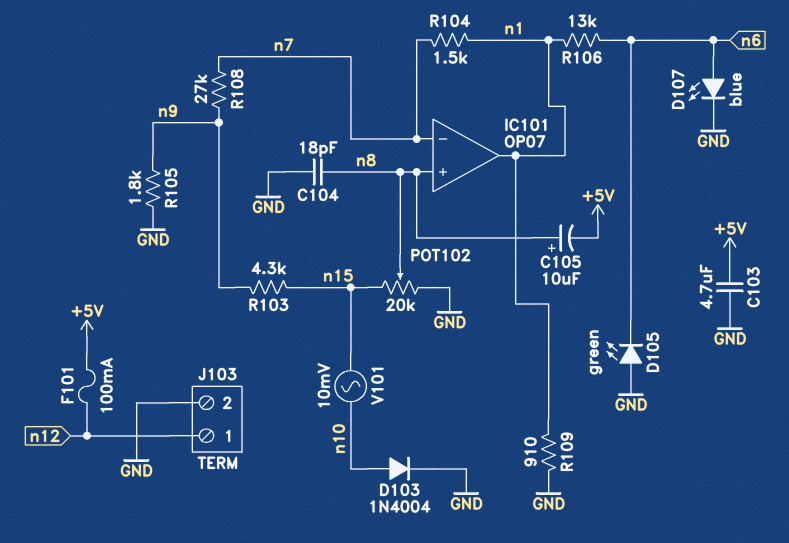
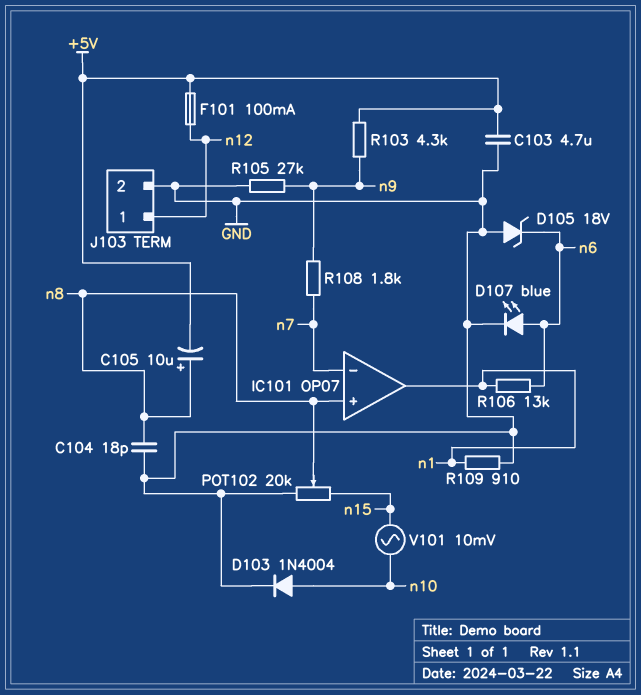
D105: LED green (A GND, K n6) -> zener 18V (A GND, K n6)
R103: 4.3k (n9, n15) -> 4.3k (+5V, n9)
R104: 1.5k (n1, n7) -> none
R105: 1.8k (GND, n9) -> 27k (GND, n9)
R108: 27k (n7, n9) -> 1.8k (n7, n9)

